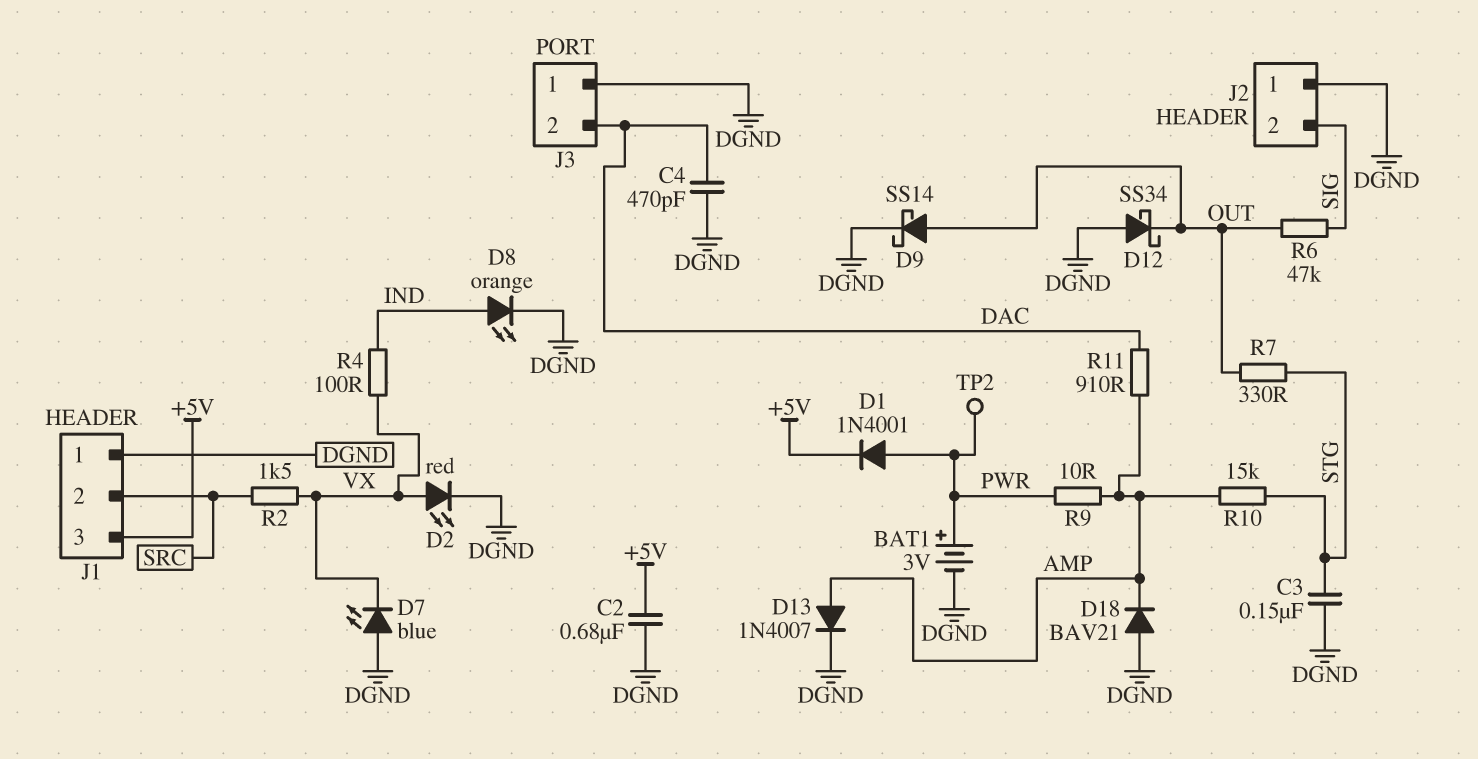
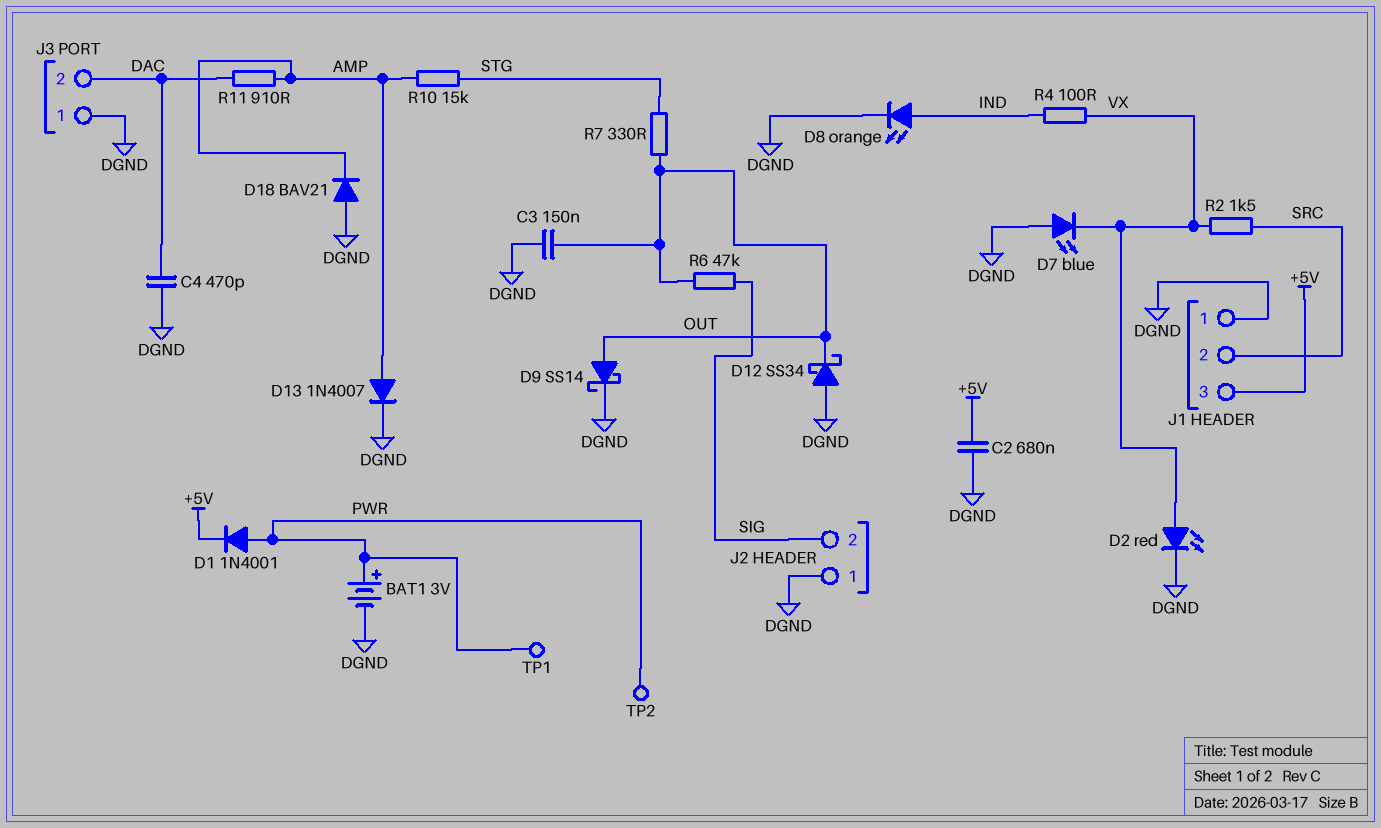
C3: 150nF (DGND, STG) -> 150nF (DGND, OUT)
R9: 10 (AMP, PWR) -> none
TP1: none -> test point (PWR)

